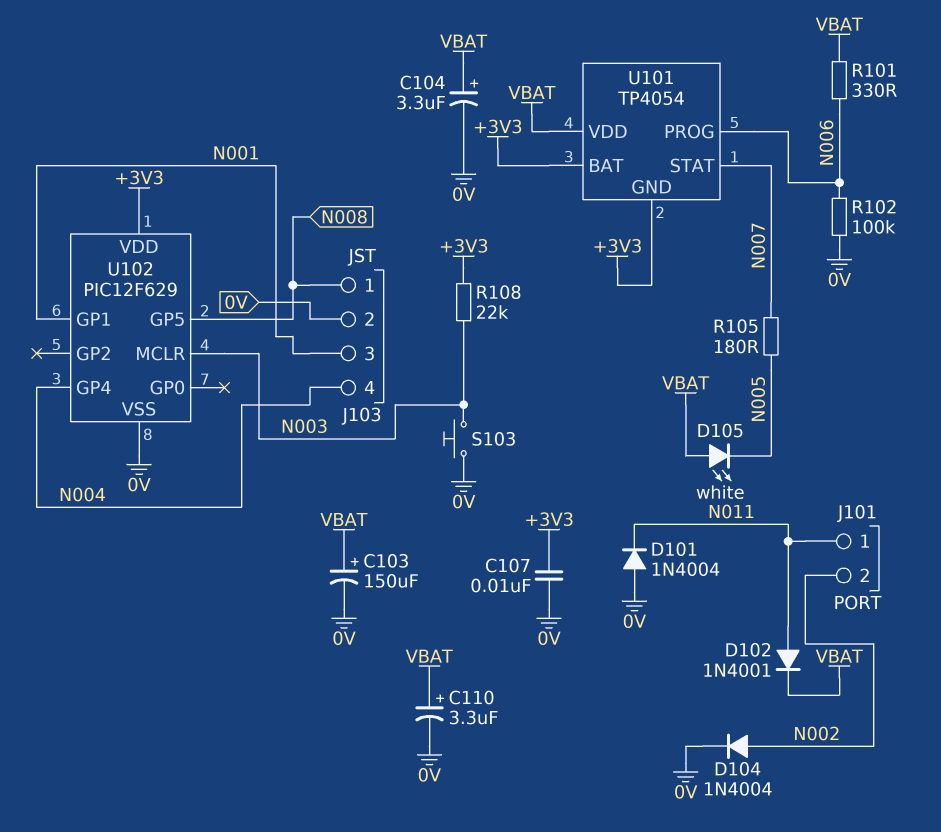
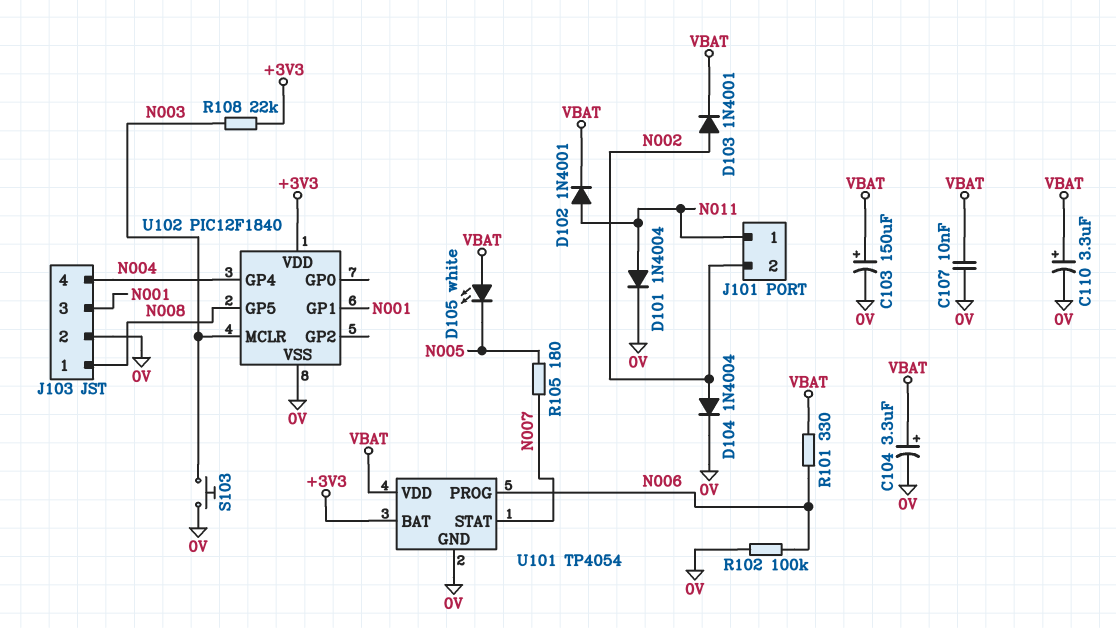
C107: 10nF (+3V3, 0V) -> 10nF (0V, VBAT)
D101: diode 1N4004 (A 0V, K N011) -> diode 1N4004 (A N011, K 0V)
D103: none -> diode 1N4001 (A N002, K VBAT)
U101 pin GND: +3V3 -> 0V
U102: PIC12F629 -> PIC12F1840

